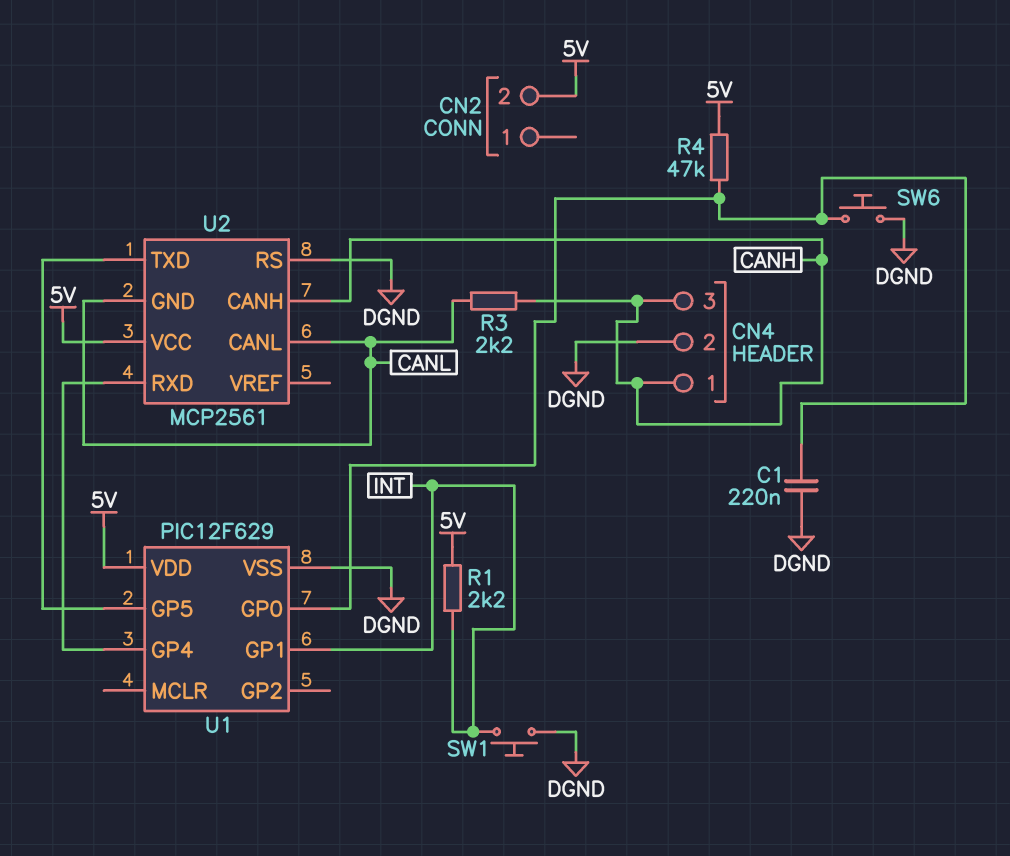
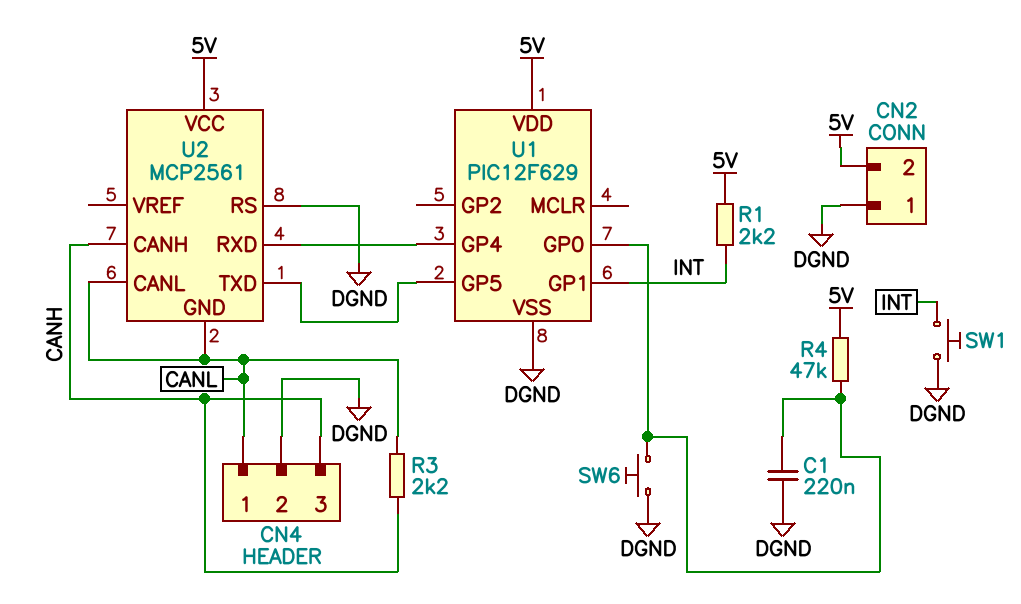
CN2 pin 1: none -> DGND
CN4 pin 1: CANH -> CANL

